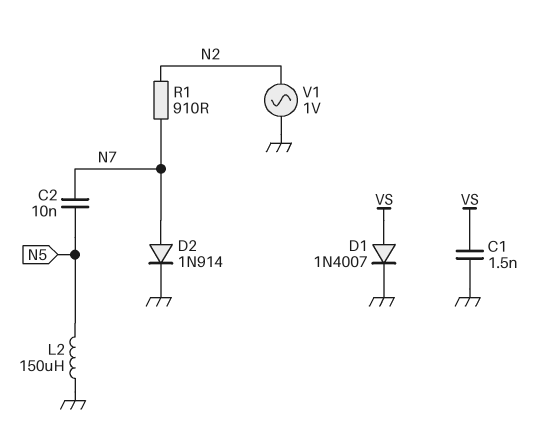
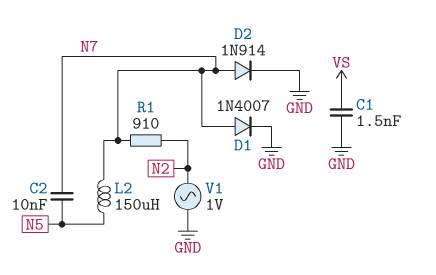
D1: diode 1N4007 (A VS, K GND) -> diode 1N4007 (A N7, K GND)
L2: 150uH (GND, N5) -> 150uH (N5, N7)

